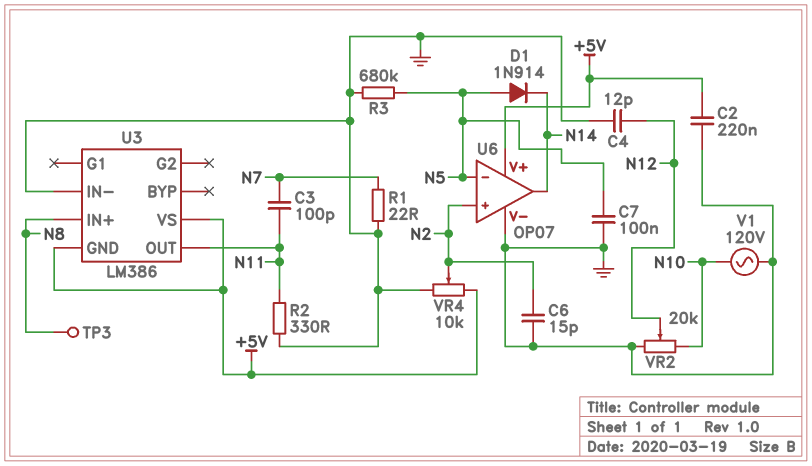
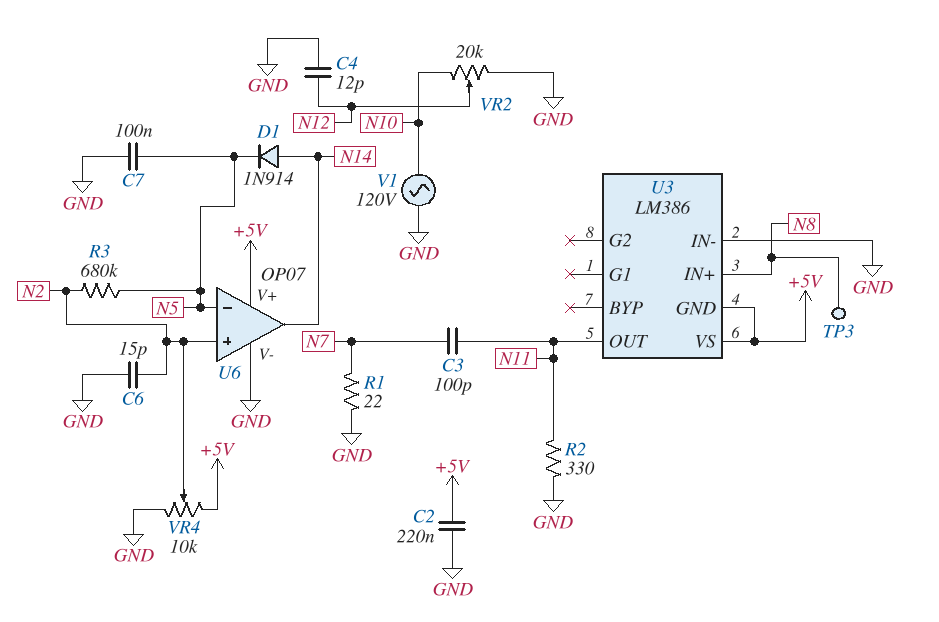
D1: diode 1N914 (A N5, K N14) -> diode 1N914 (A N14, K N5)
R3: 680k (GND, N5) -> 680k (N2, N5)

